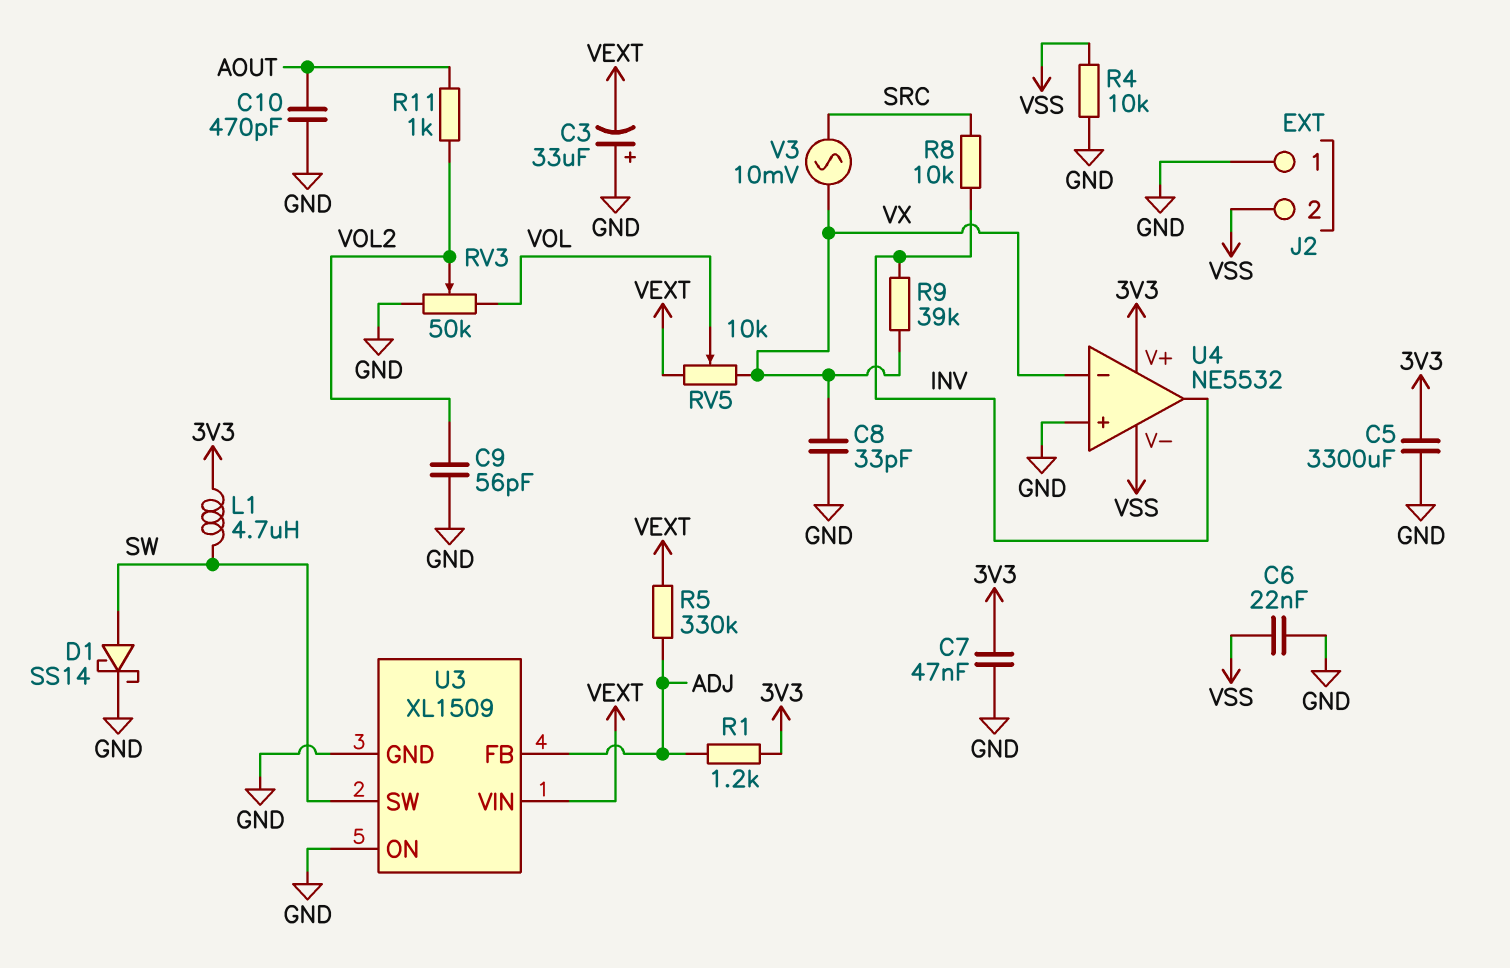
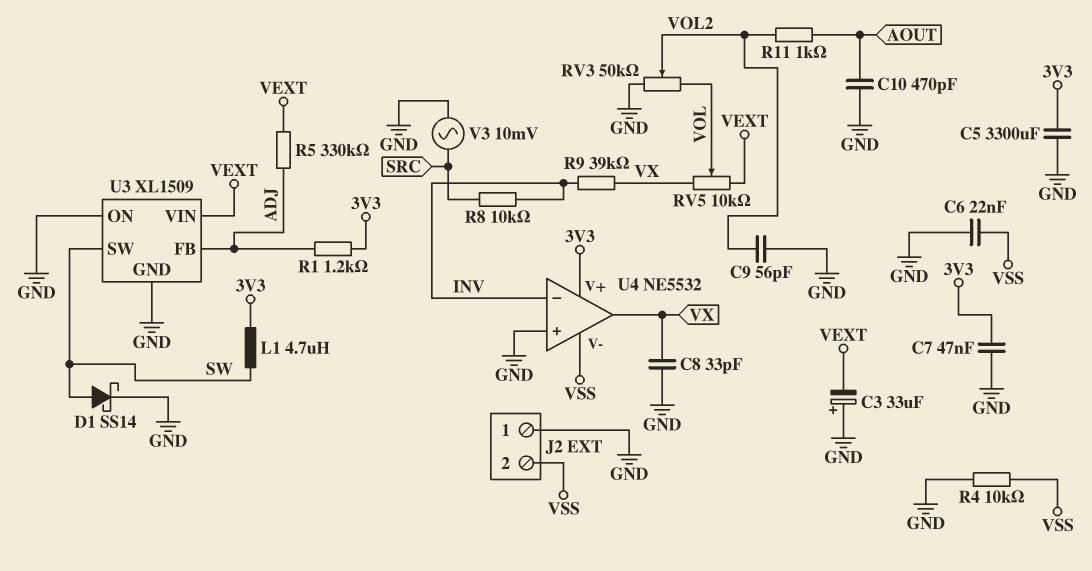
U4 pin in-: VX -> INV
U4 pin out: INV -> VX
V3: AC 10mV (SRC, VX) -> AC 10mV (GND, SRC)

